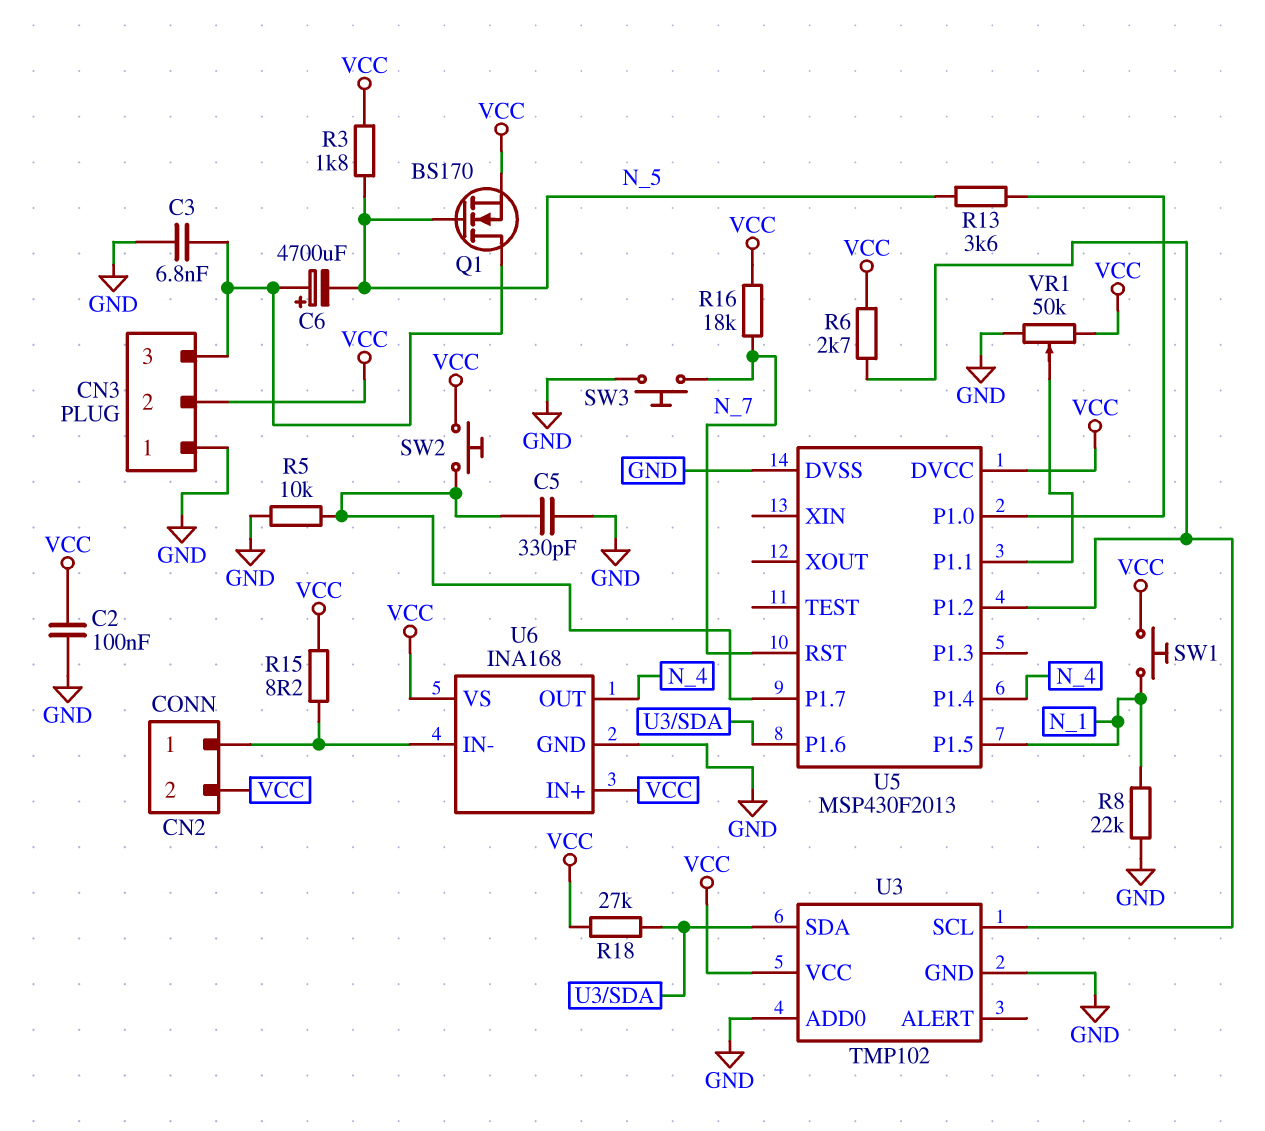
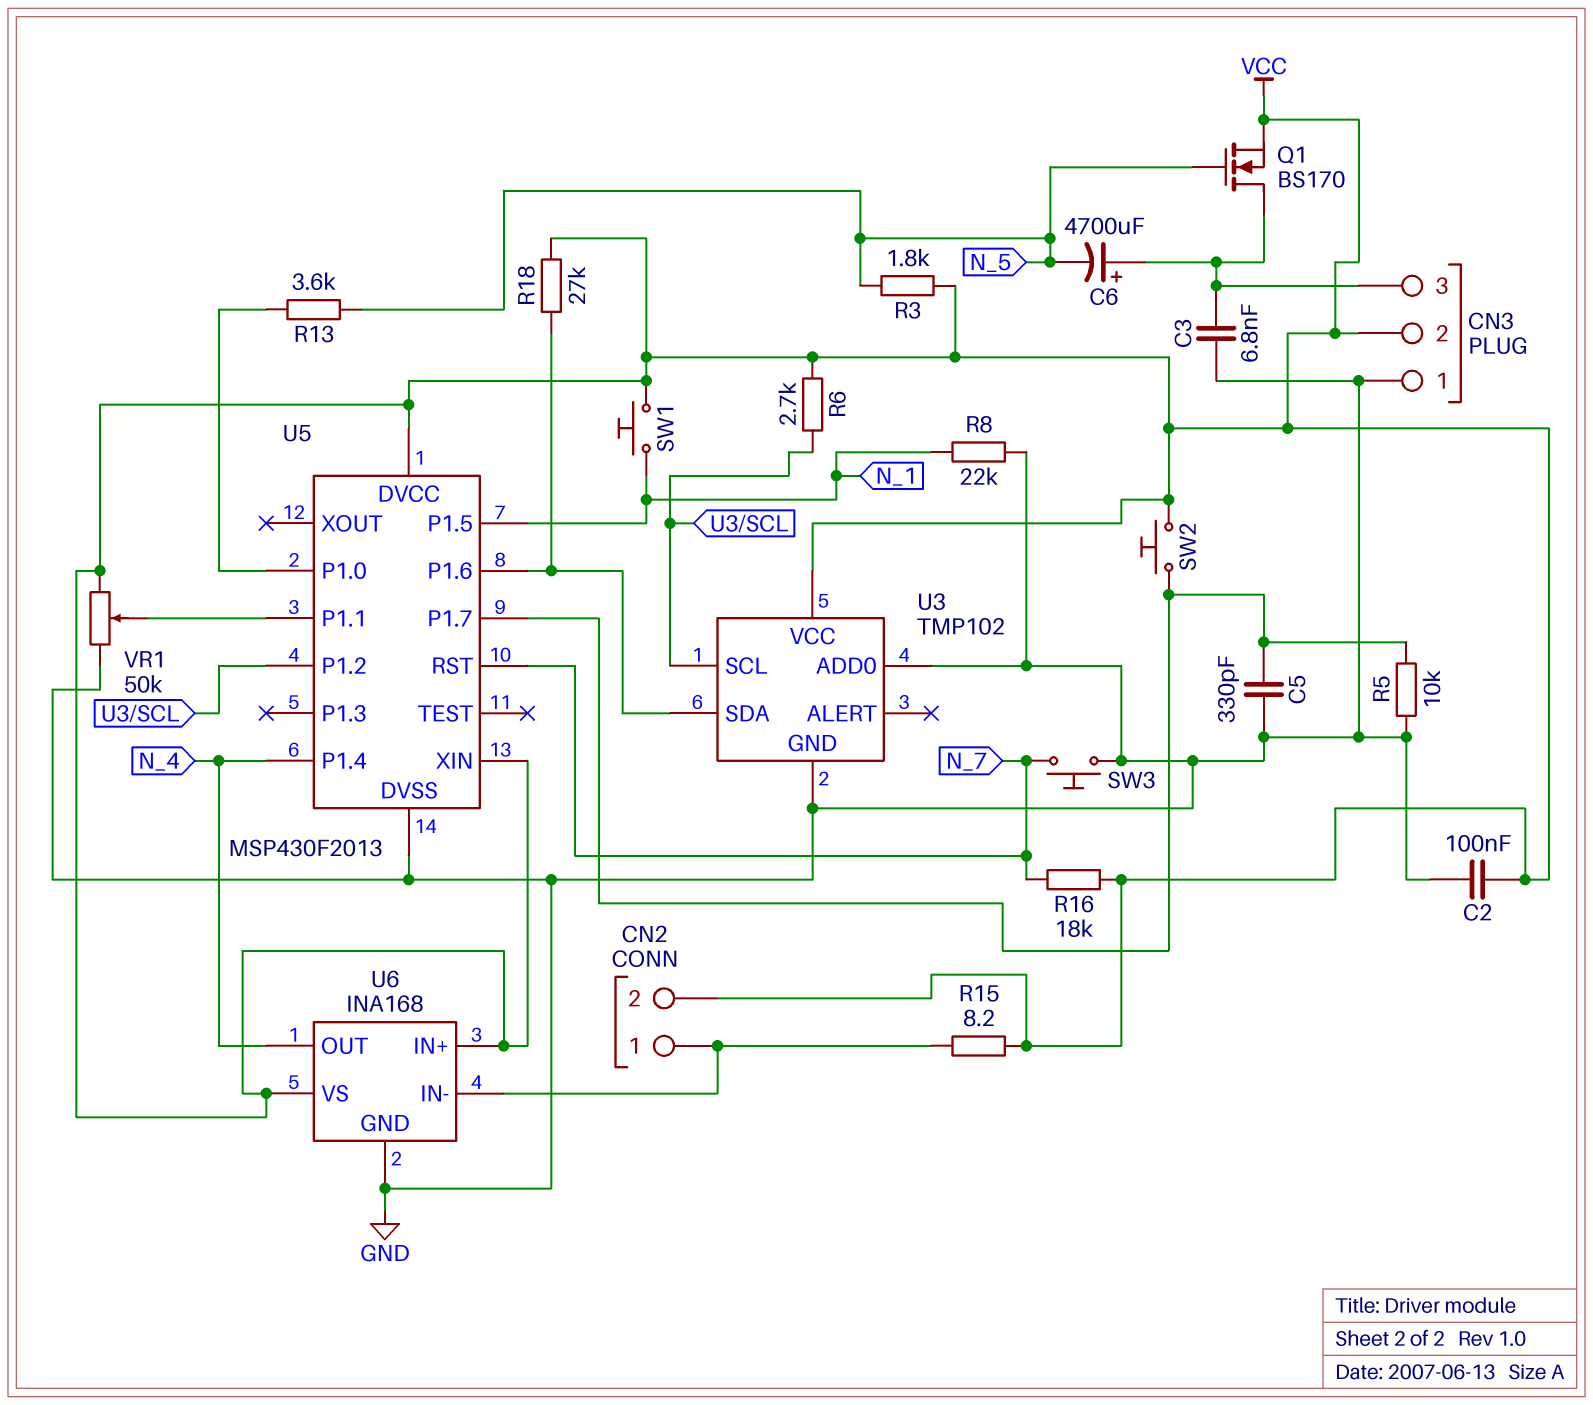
U5 pin XIN: none -> VCC

